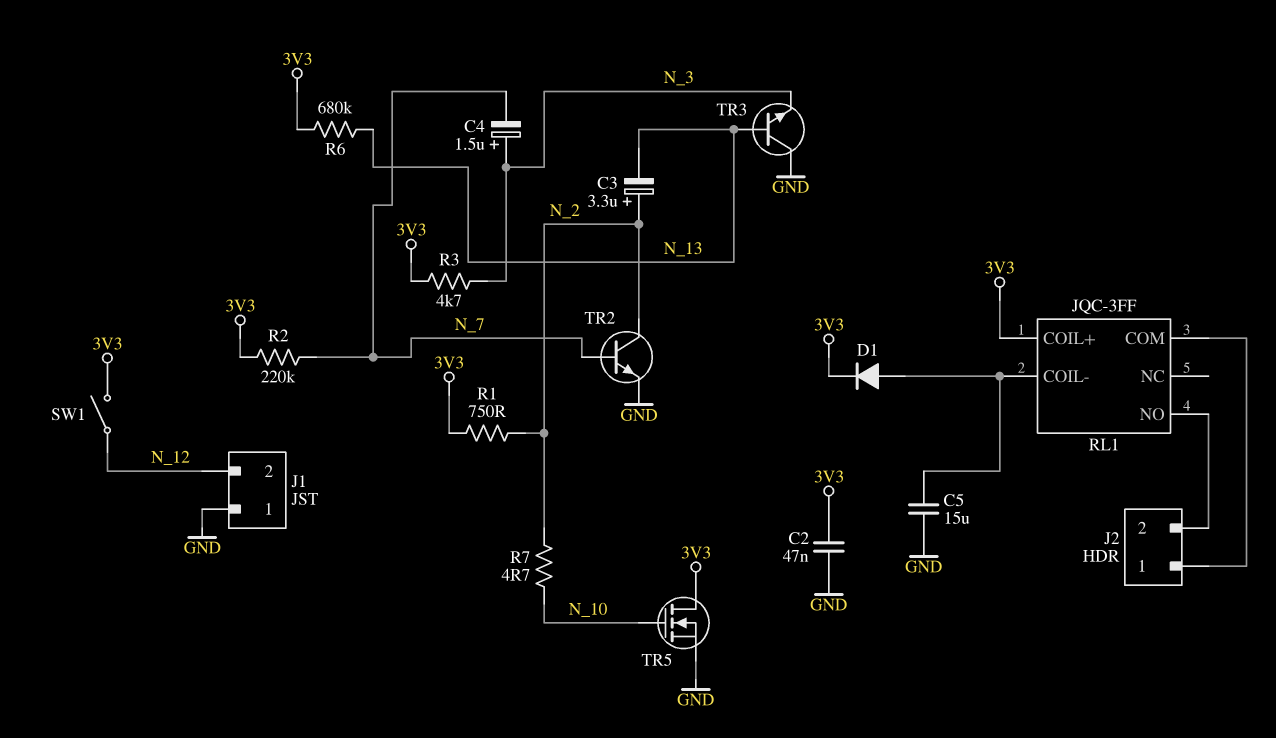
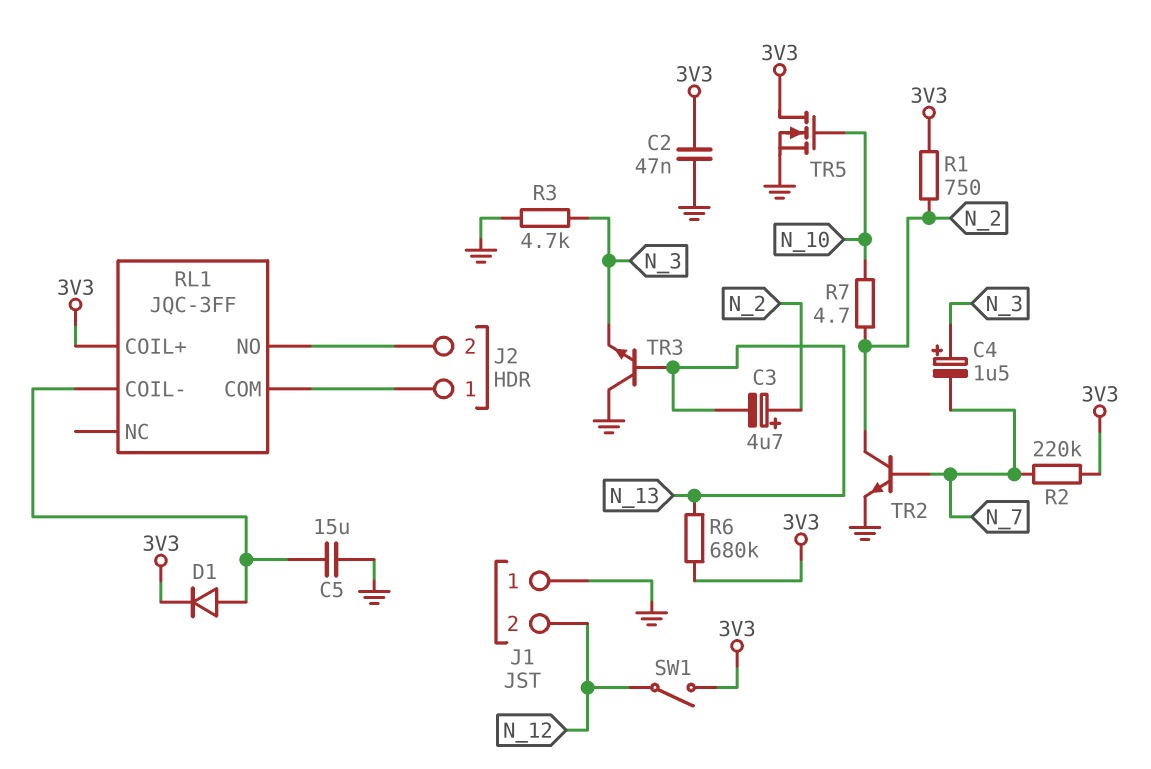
C3: 3.3uF (plus N_2, minus N_13) -> 4.7uF (plus N_2, minus N_13)
R3: 4.7k (3V3, N_3) -> 4.7k (GND, N_3)

